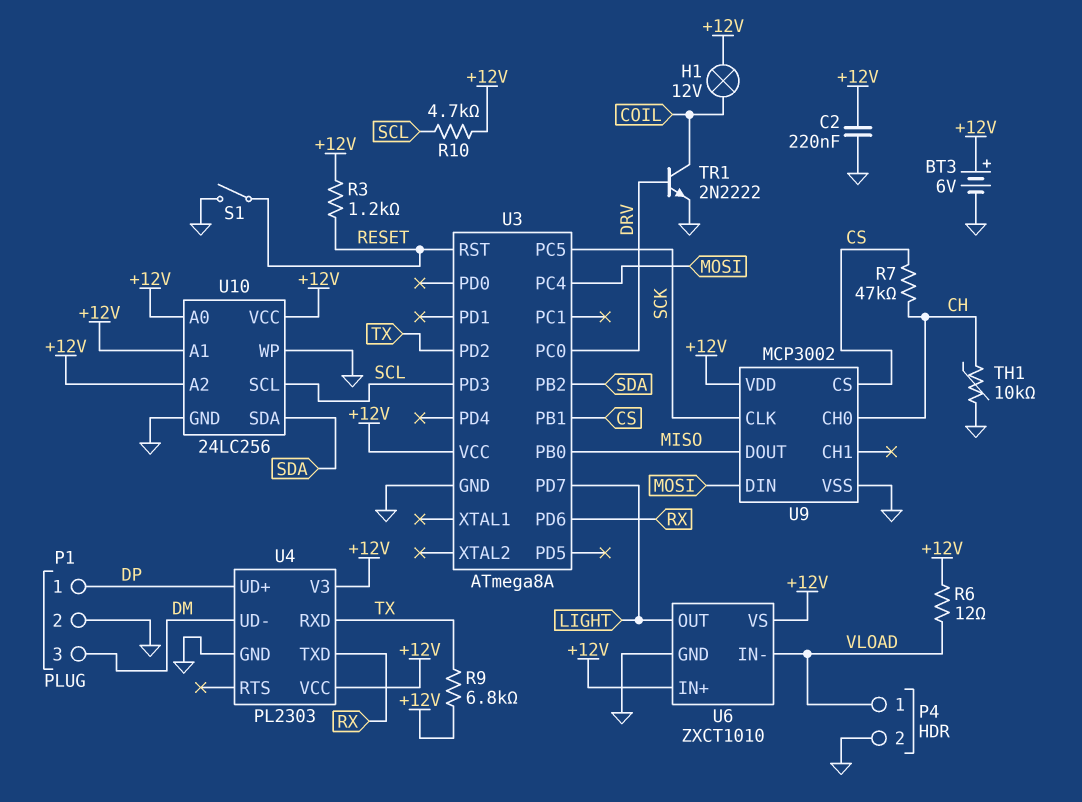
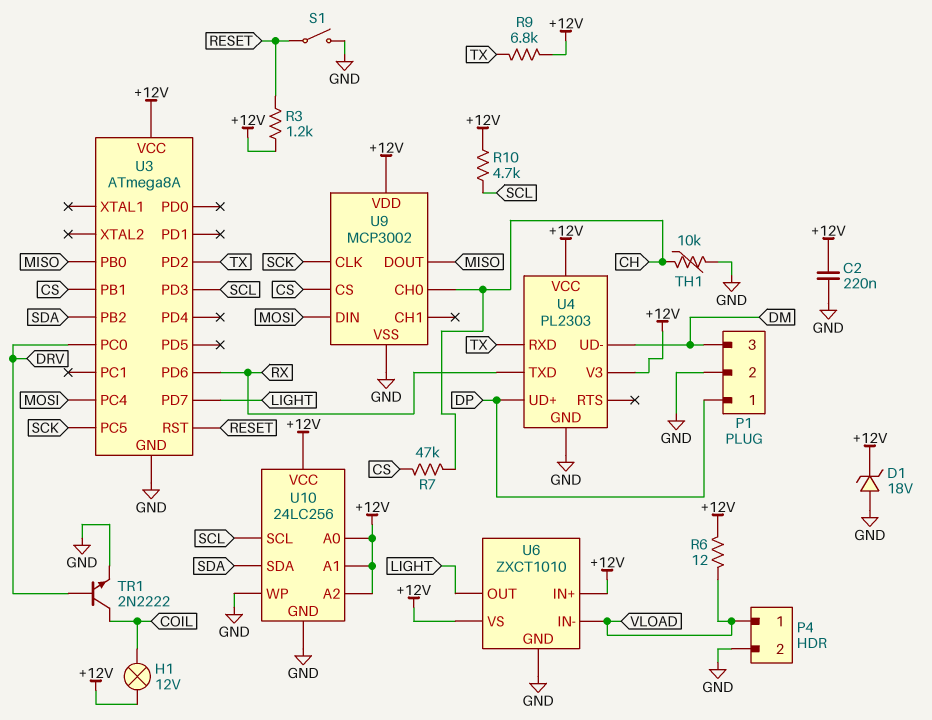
BT3: 6V (plus +12V, minus GND) -> none
D1: none -> zener 18V (A GND, K +12V)

